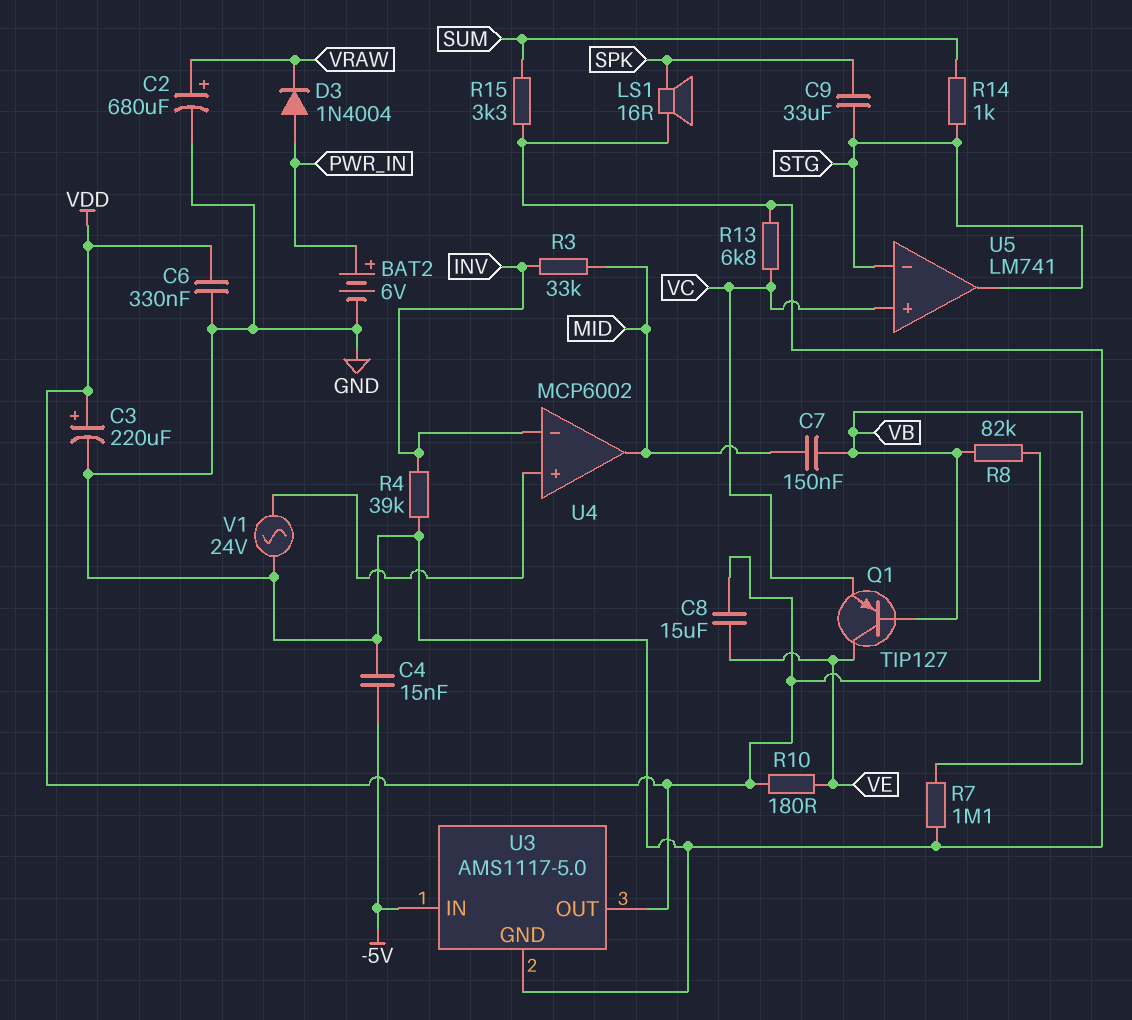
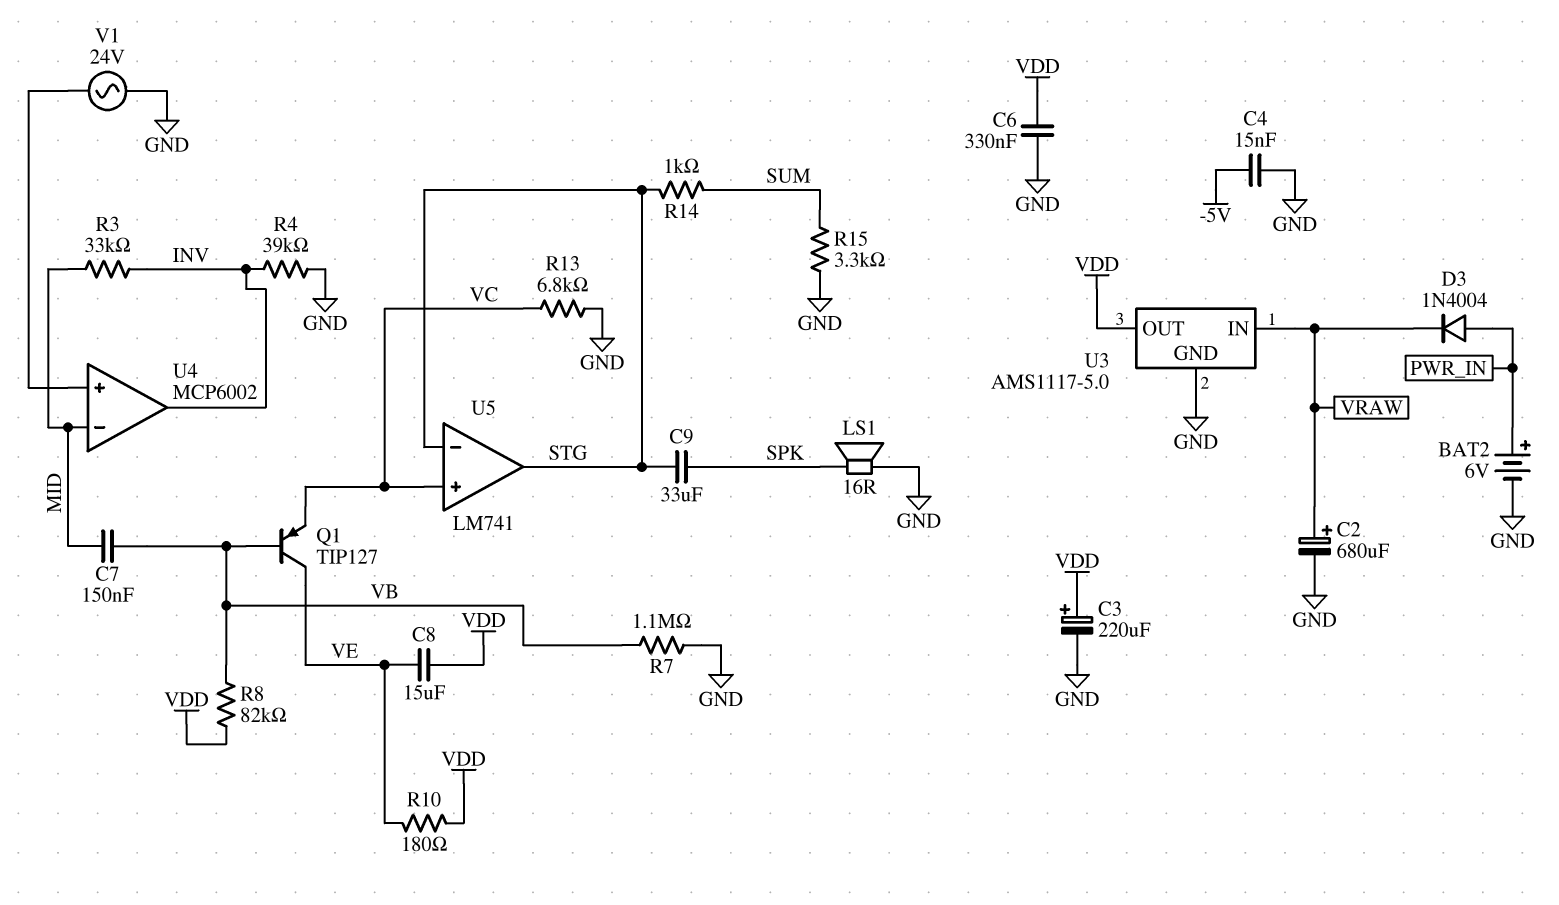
U3 pin IN: -5V -> VRAW
U4 pin in-: INV -> MID
U4 pin out: MID -> INV

